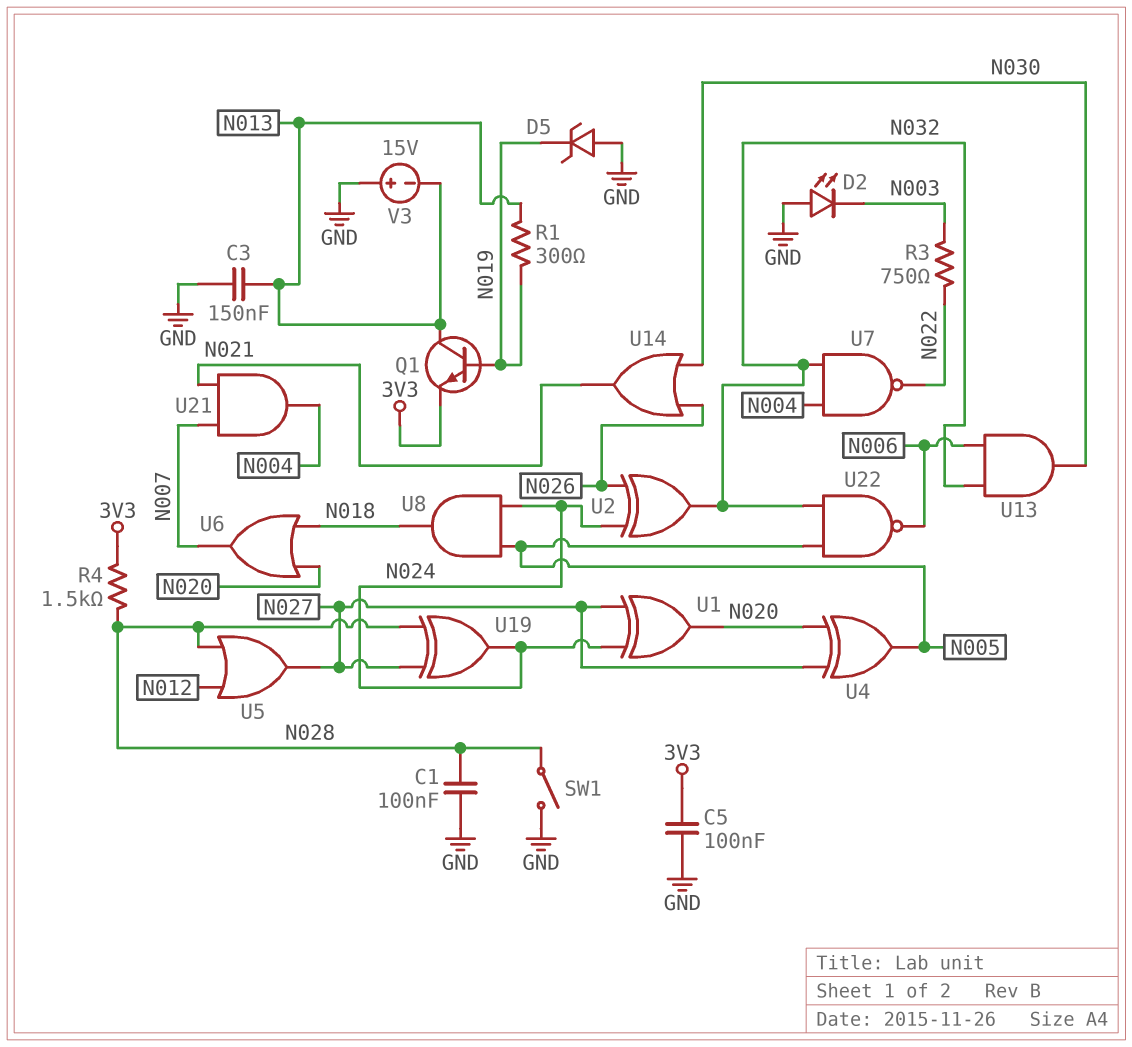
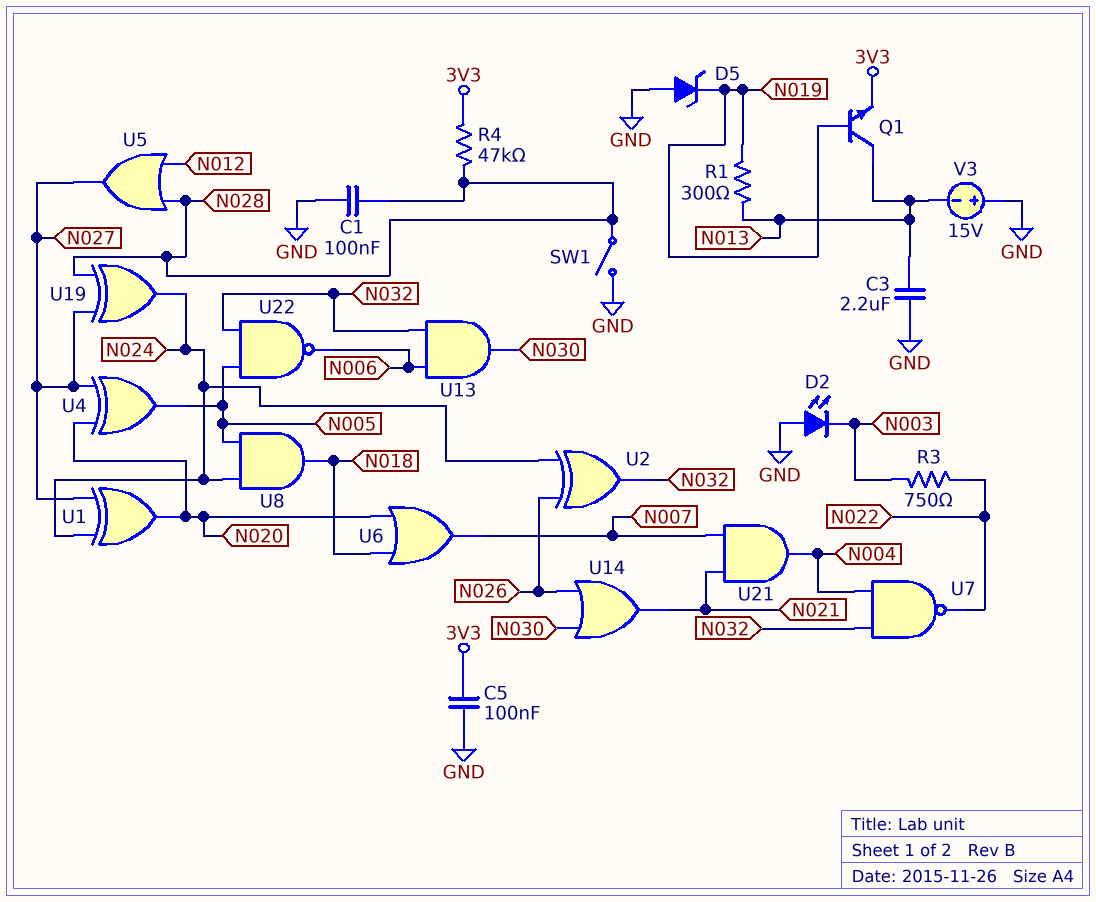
C3: 150nF (GND, N013) -> 2.2uF (GND, N013)
R4: 1.5k (3V3, N028) -> 47k (3V3, N028)

